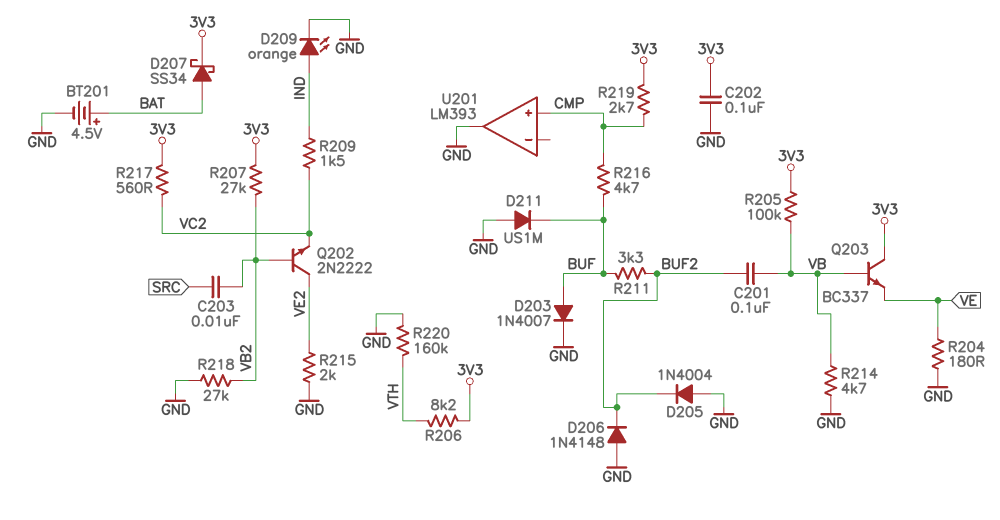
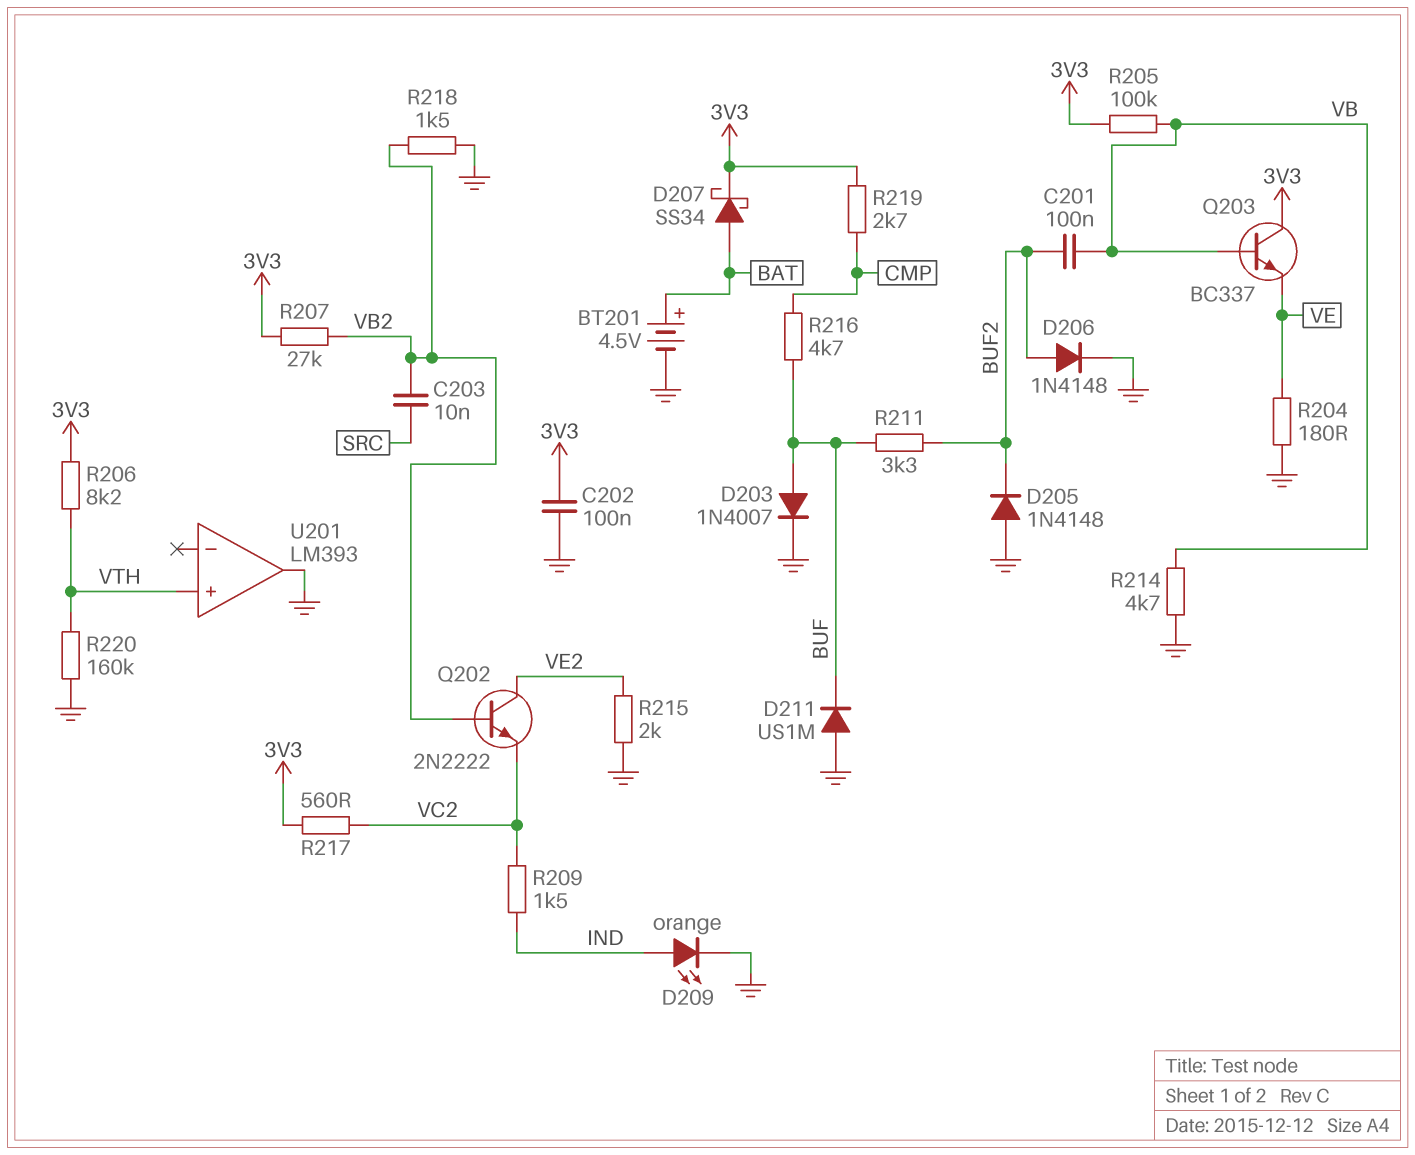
D205: diode 1N4004 (A GND, K BUF2) -> diode 1N4148 (A GND, K BUF2)
D206: diode 1N4148 (A GND, K BUF2) -> diode 1N4148 (A BUF2, K GND)
R218: 27k (GND, VB2) -> 1.5k (GND, VB2)
U201 pin in+: CMP -> VTH

